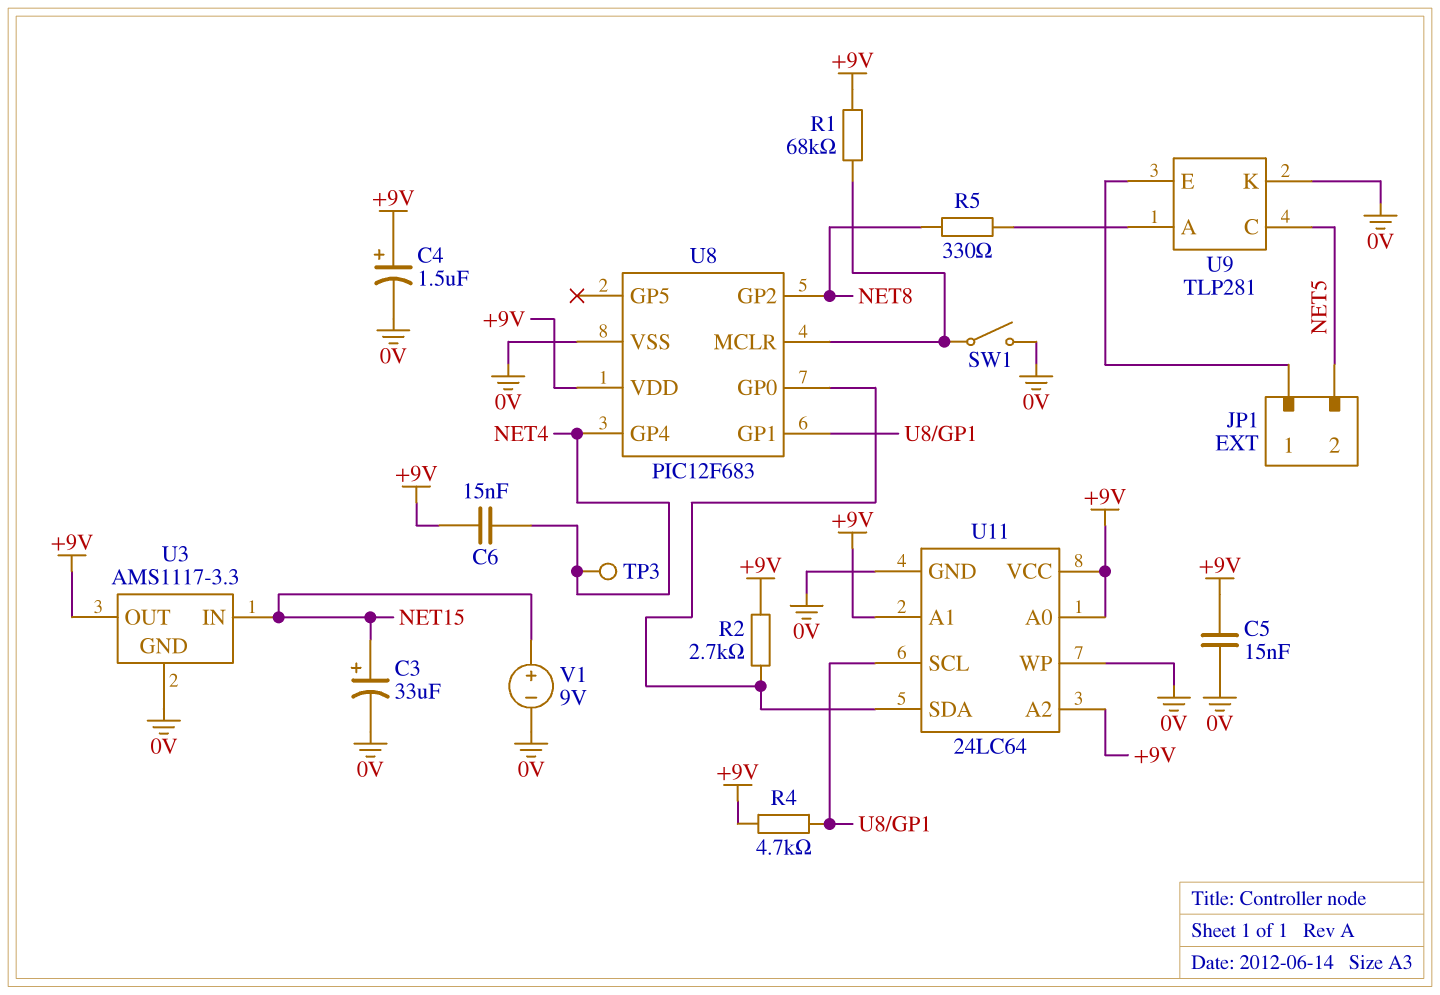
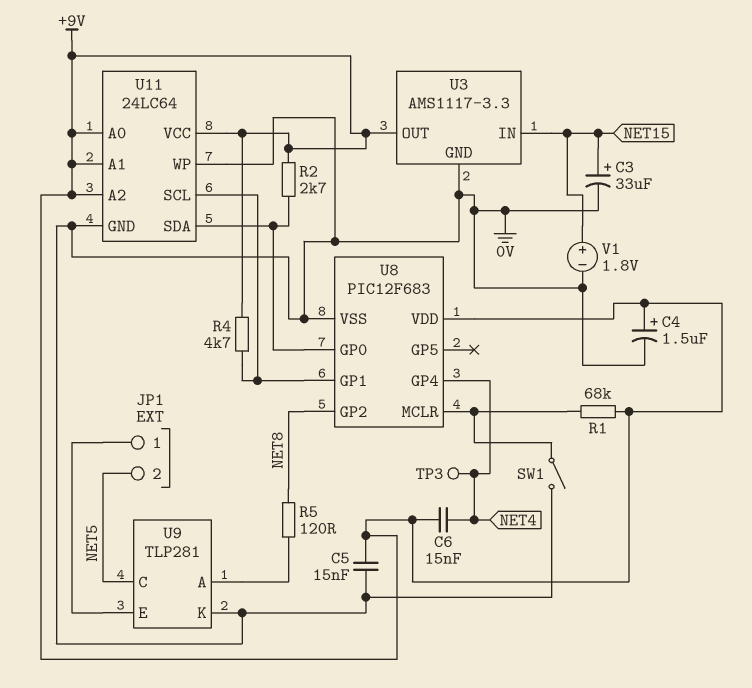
R5: 330 (NET8, U9/A) -> 120 (NET8, U9/A)
V1: 9V (plus NET15, minus 0V) -> 1.8V (plus NET15, minus 0V)

